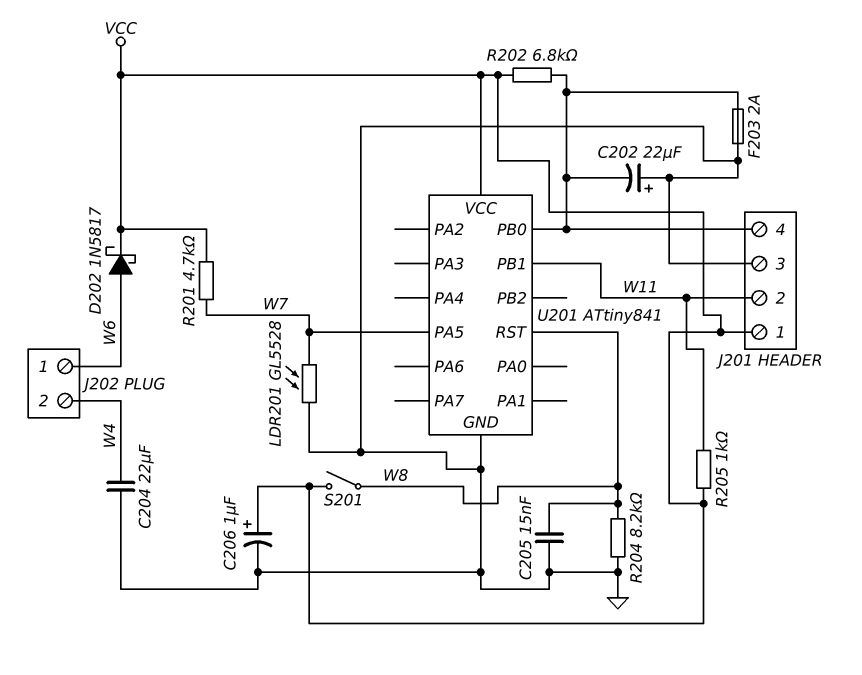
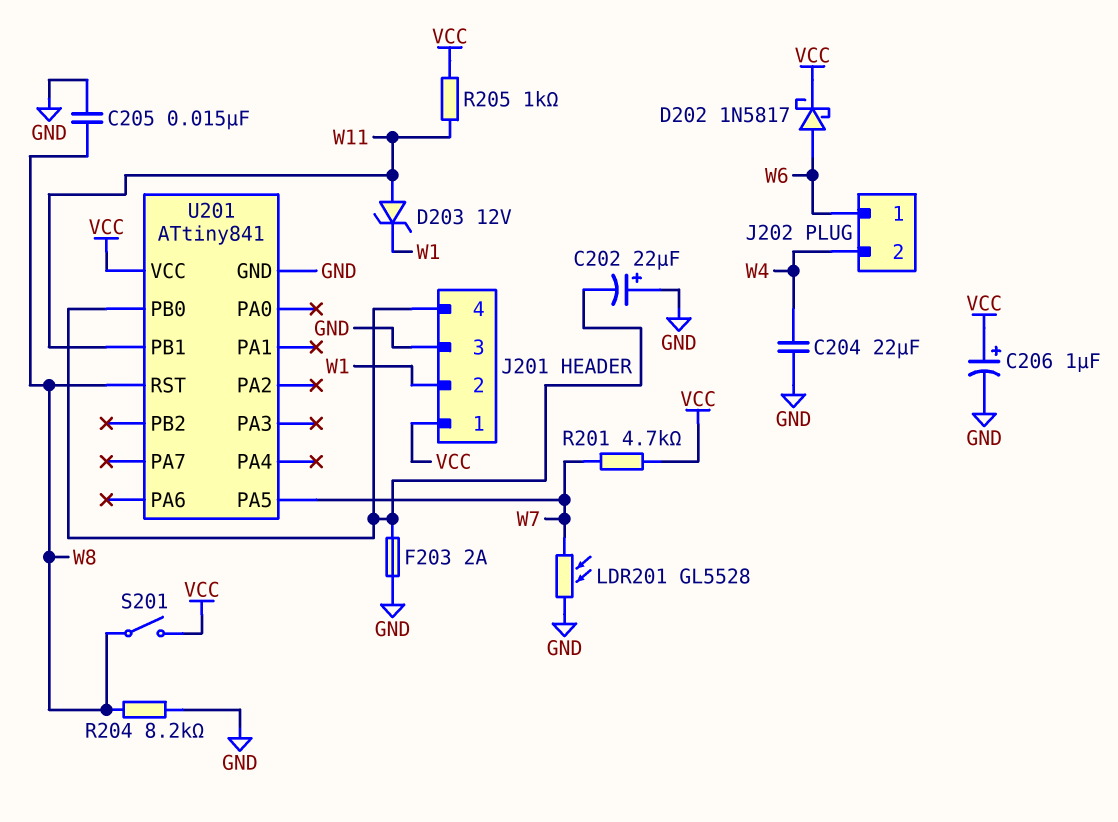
D203: none -> zener 12V (A W11, K W1)
J201 pin 2: W11 -> W1
R202: 6.8k (J201/4, VCC) -> none

